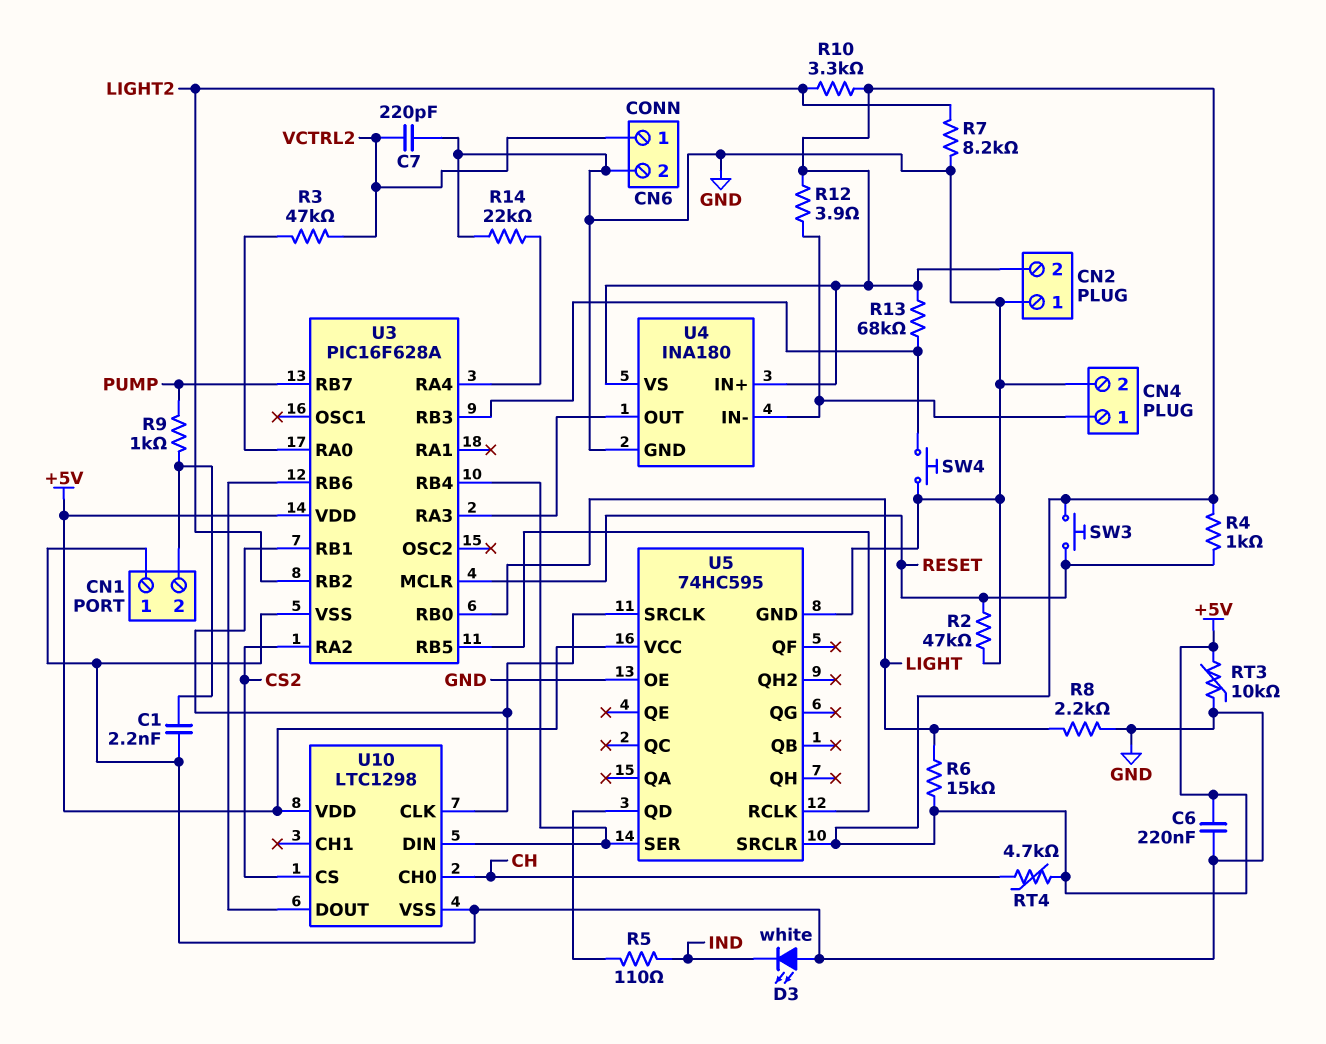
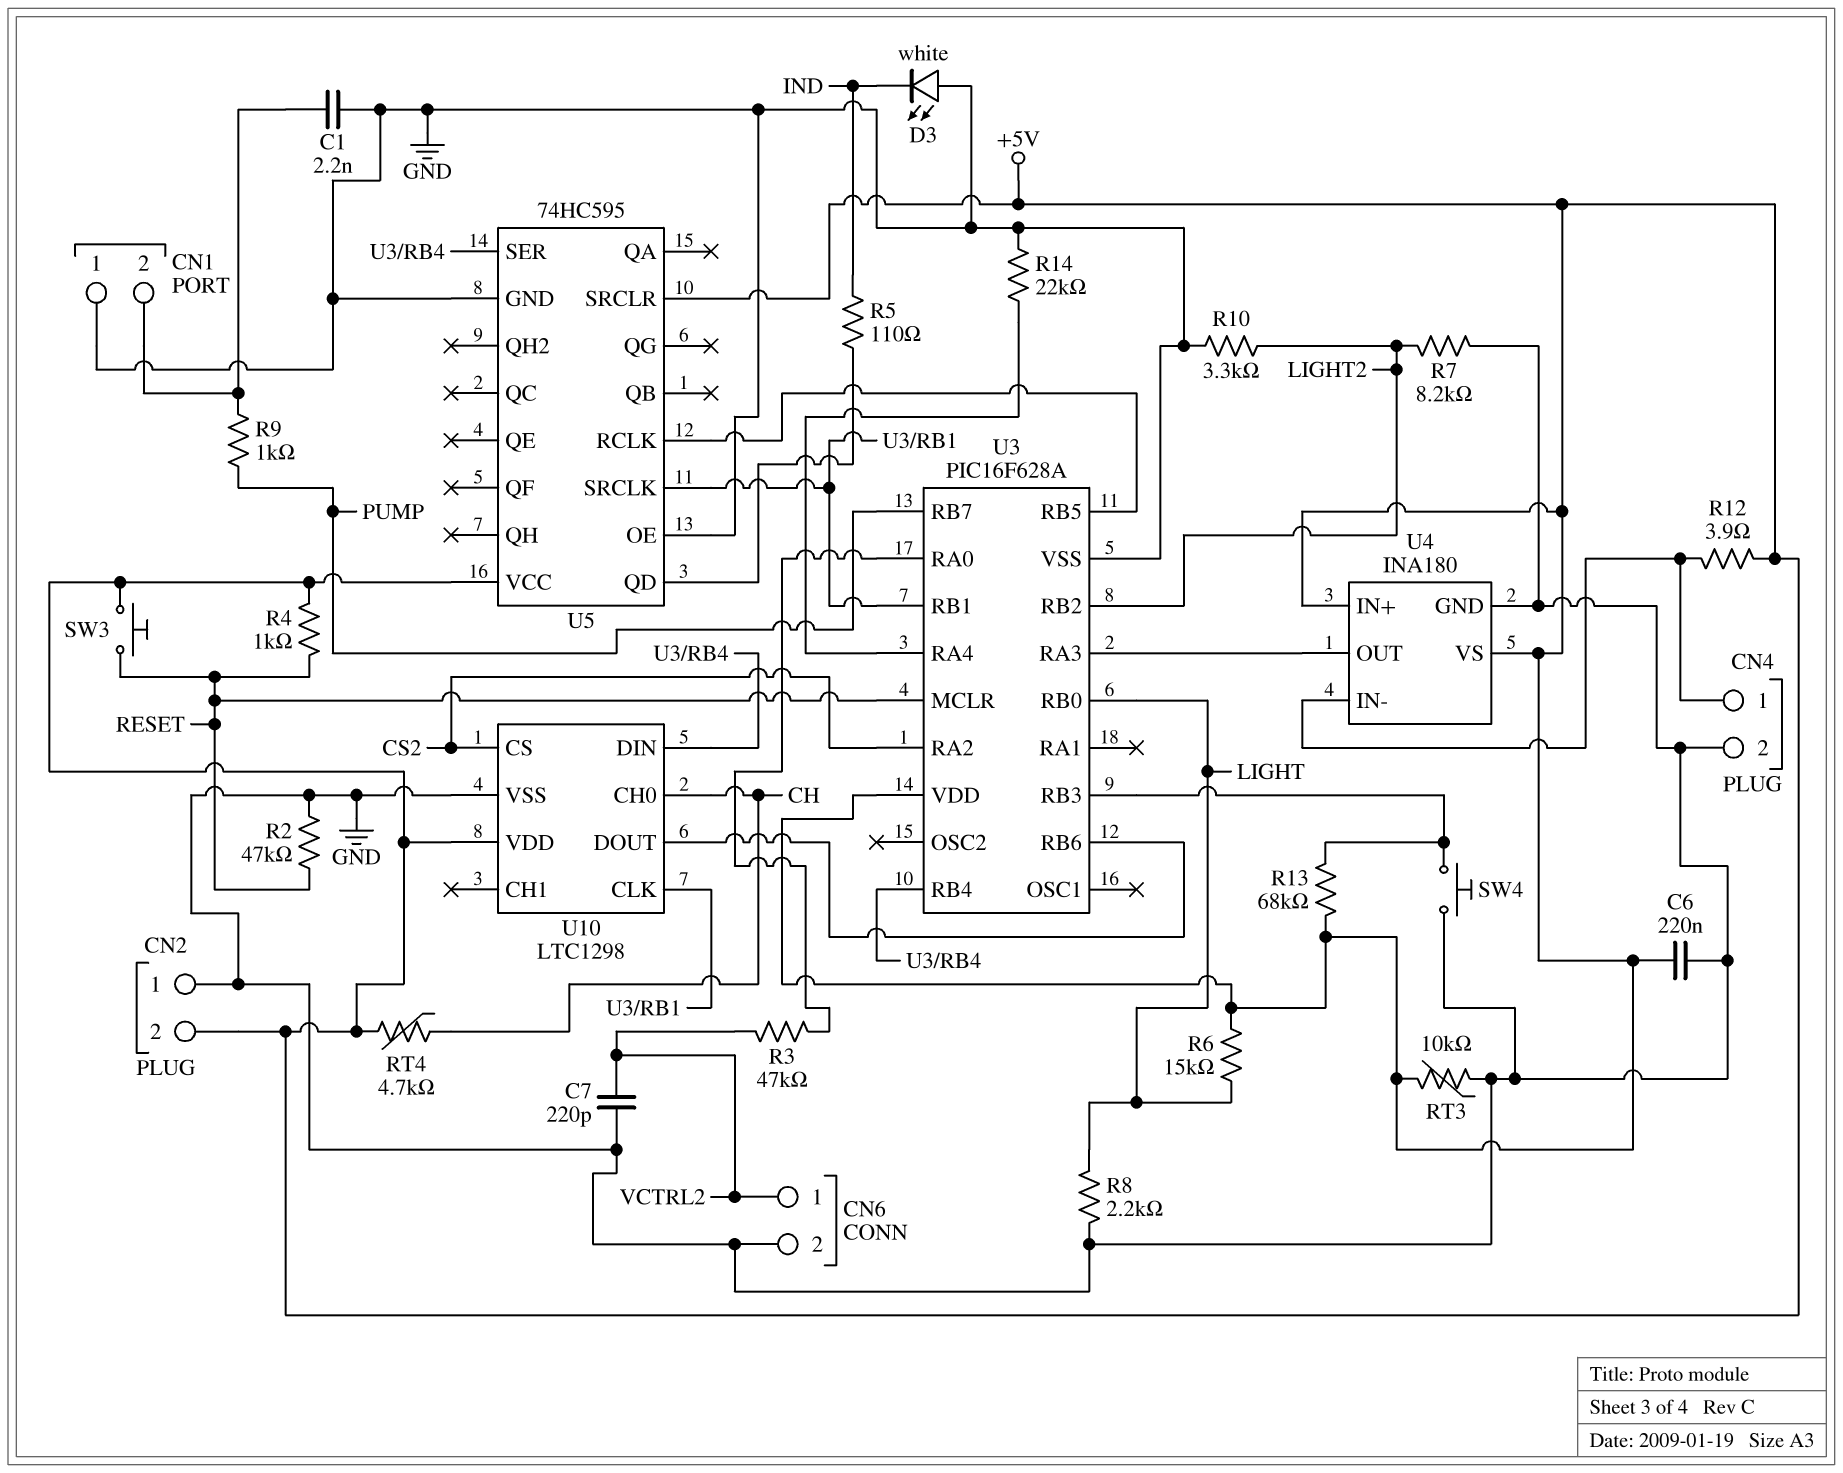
R10: 3.3k (+5V, LIGHT2) -> 3.3k (GND, LIGHT2)

